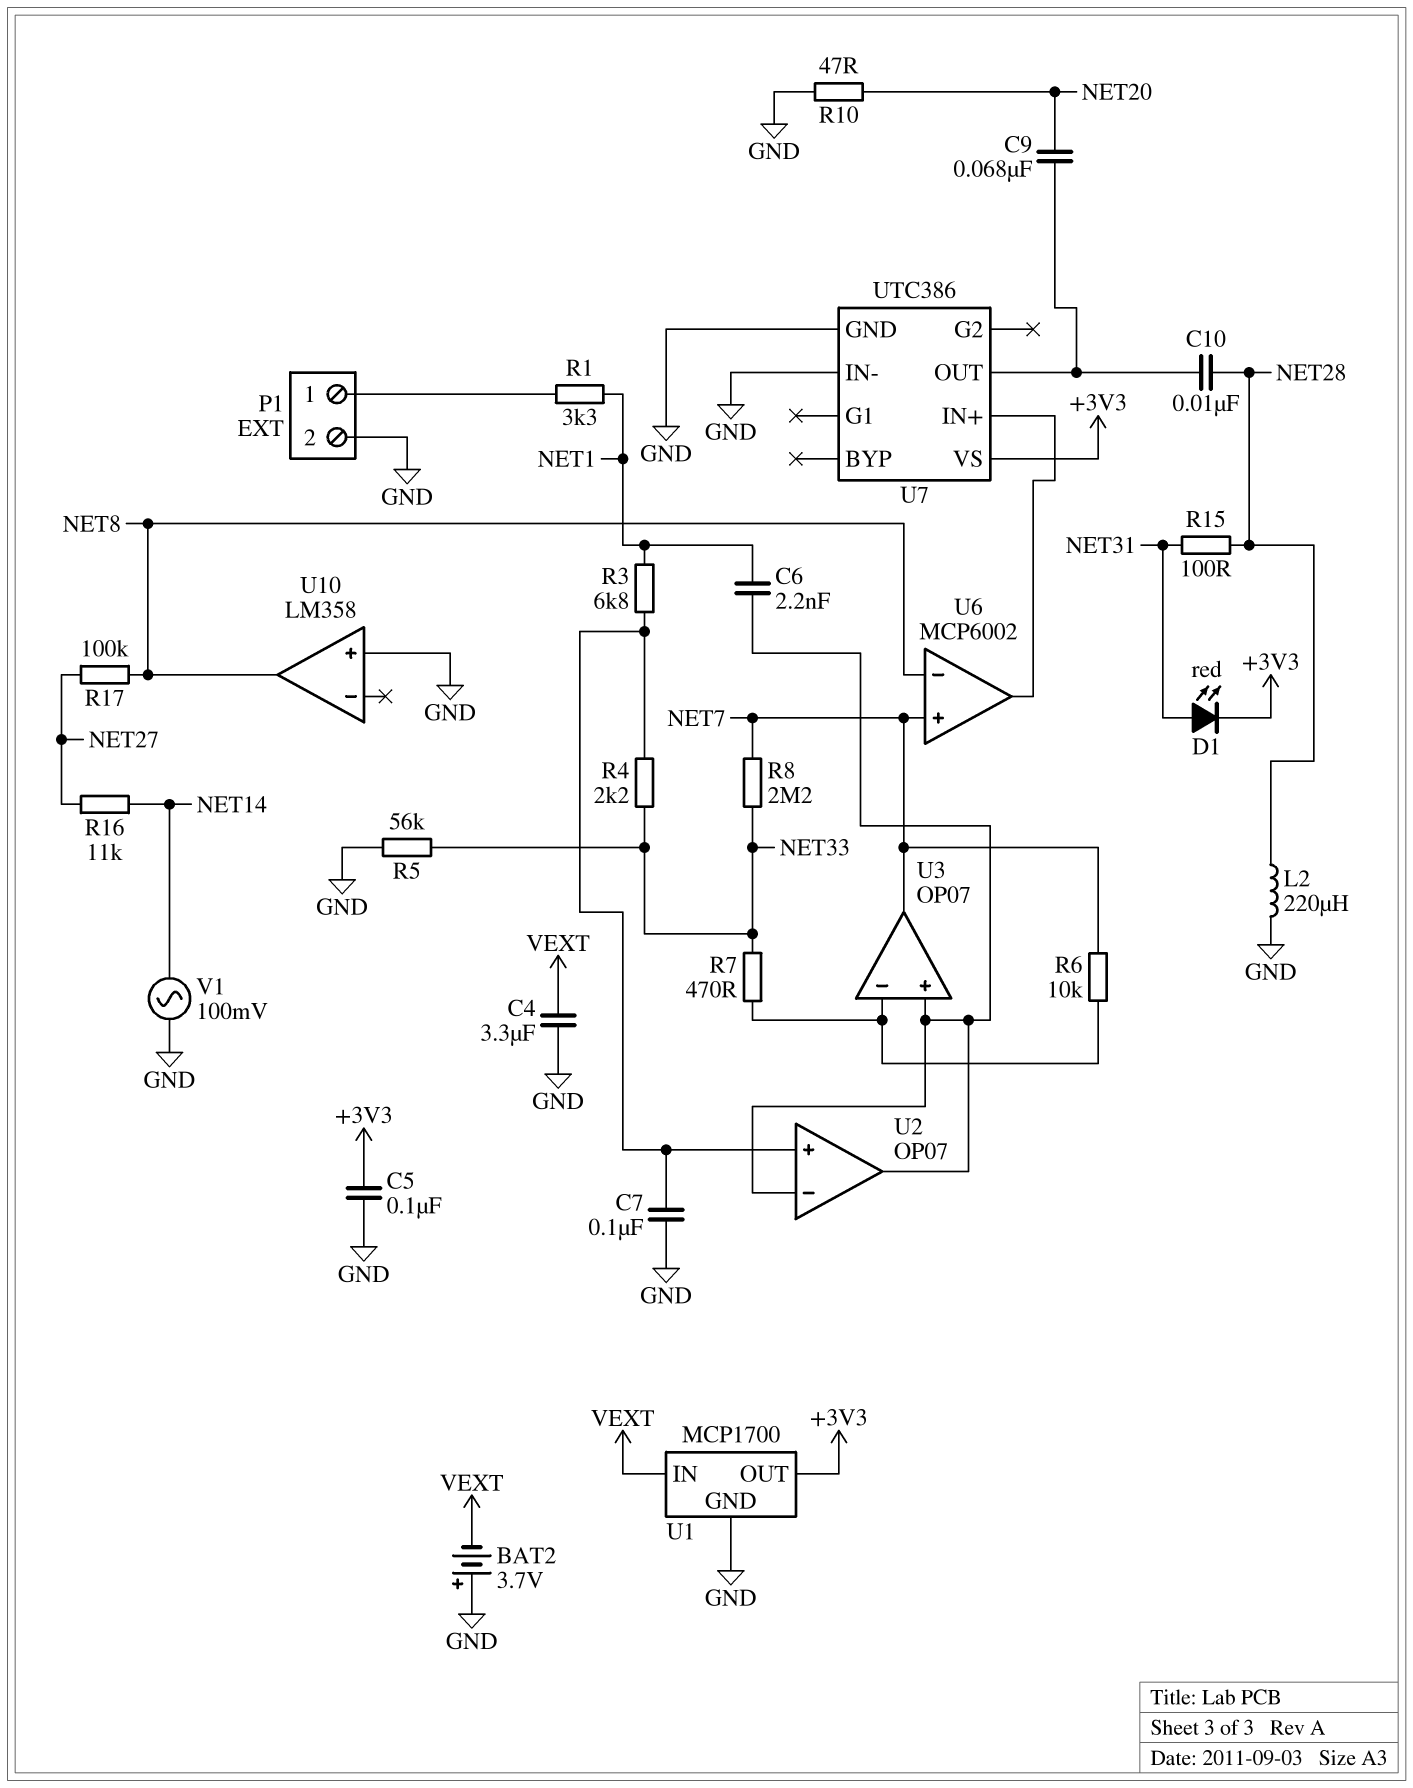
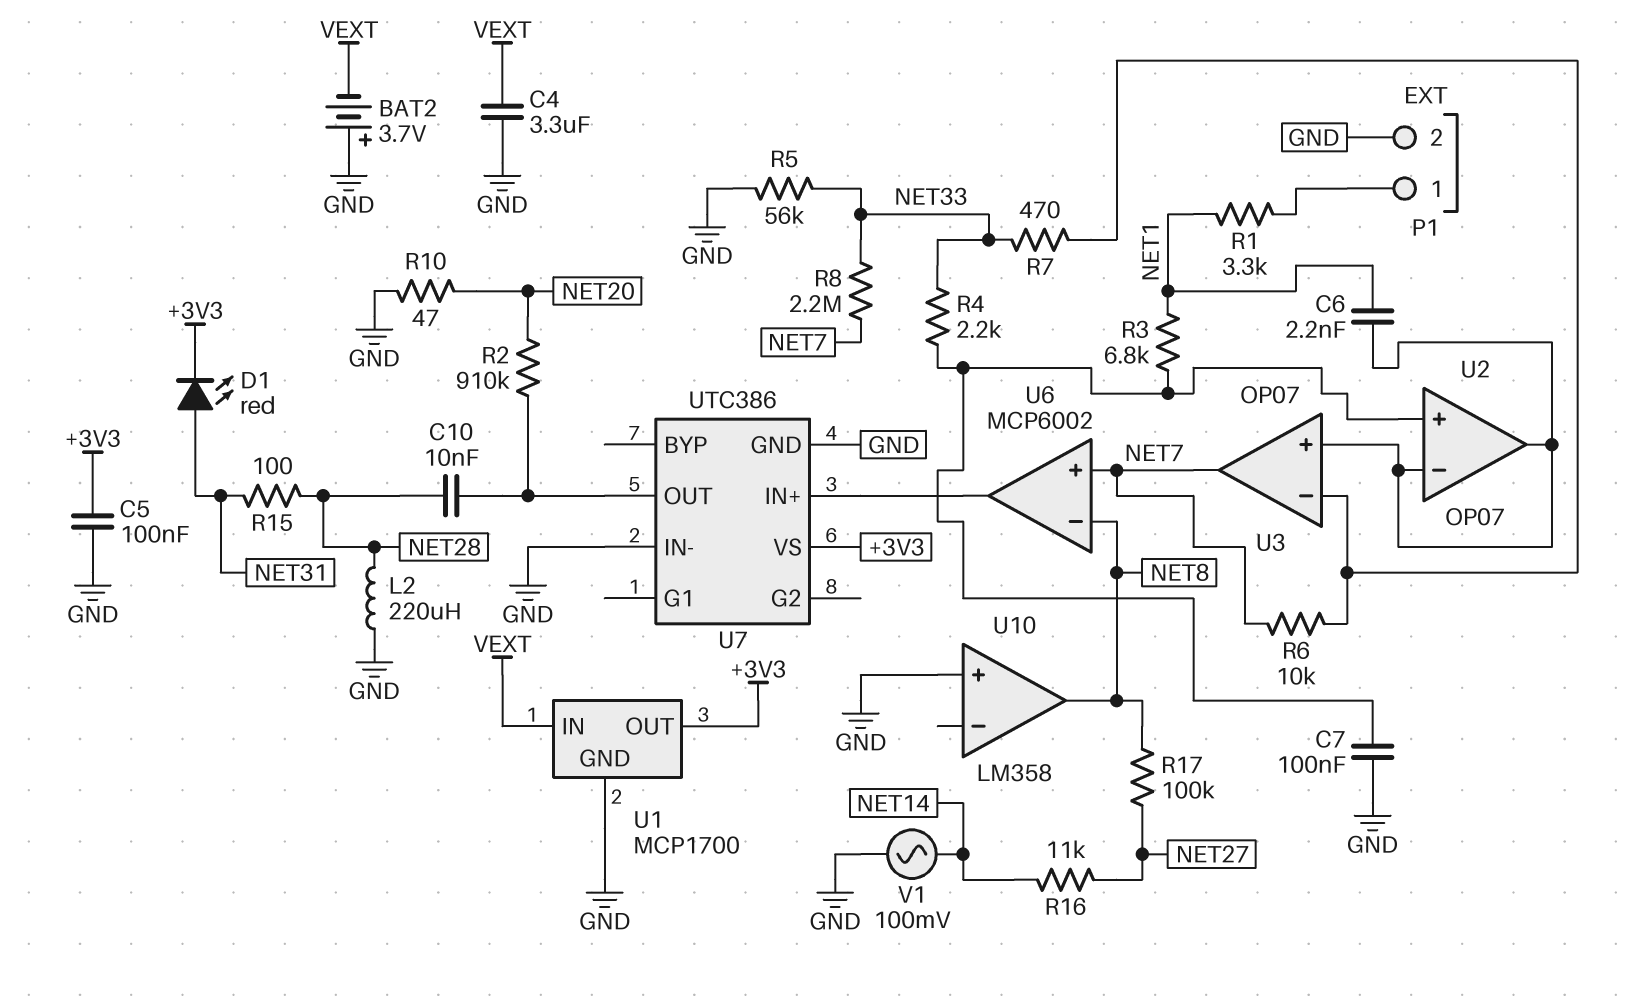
C9: 68nF (NET20, U7/OUT) -> none
R2: none -> 910k (NET20, U7/OUT)

